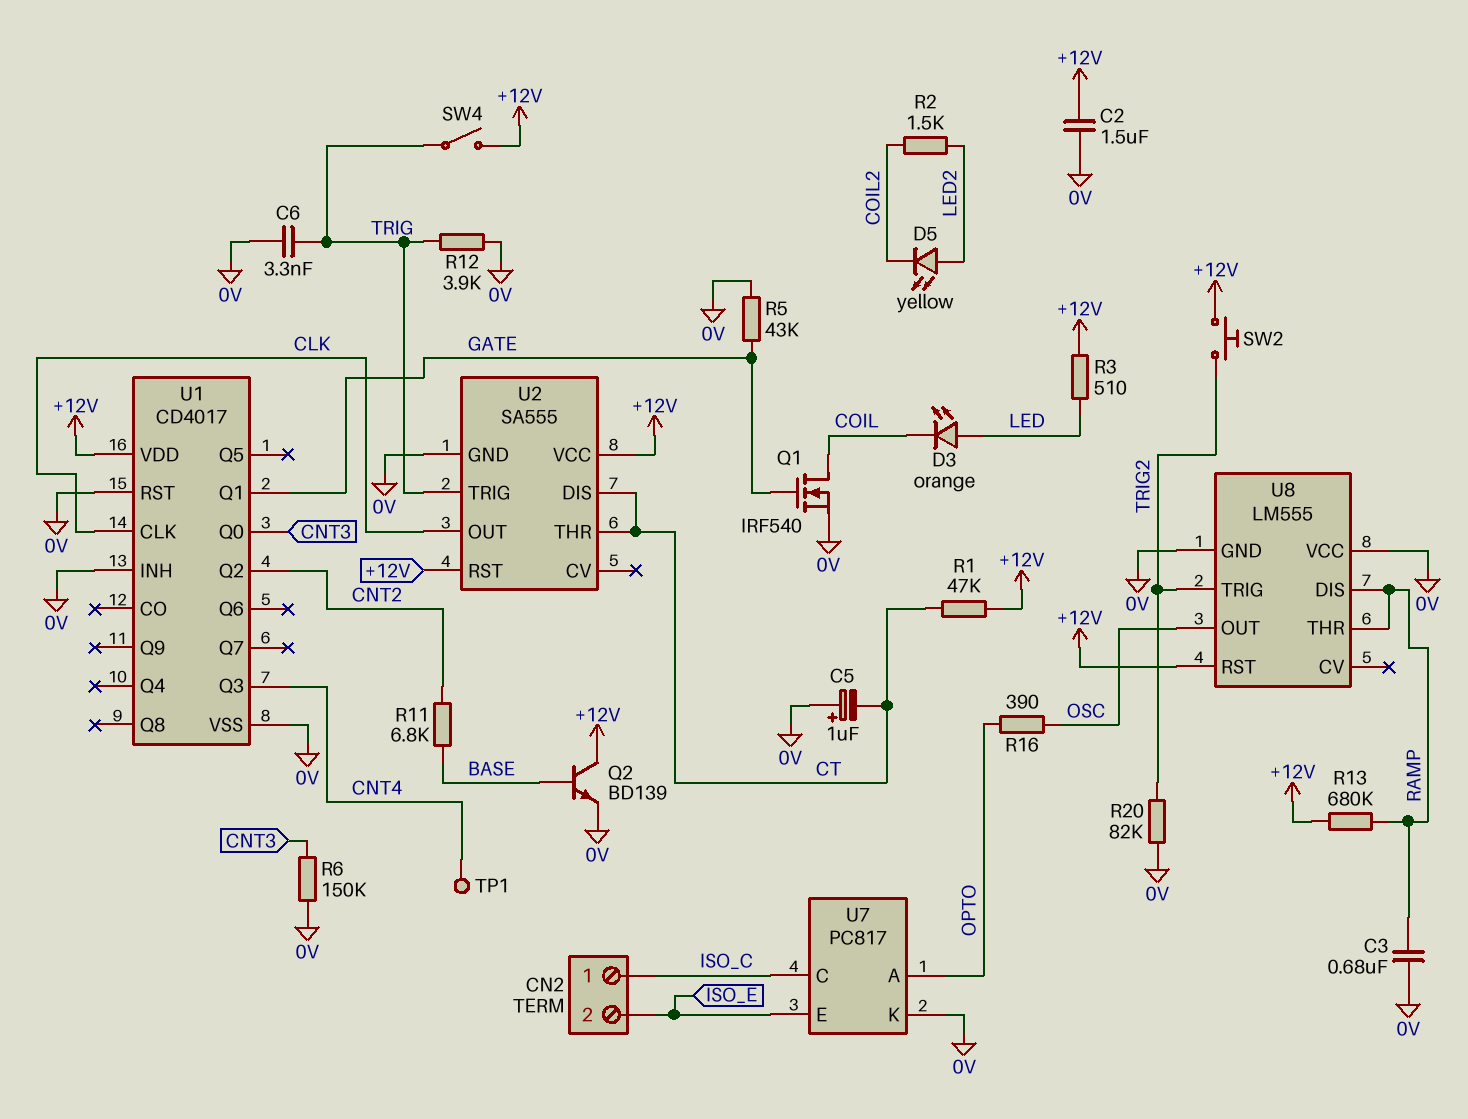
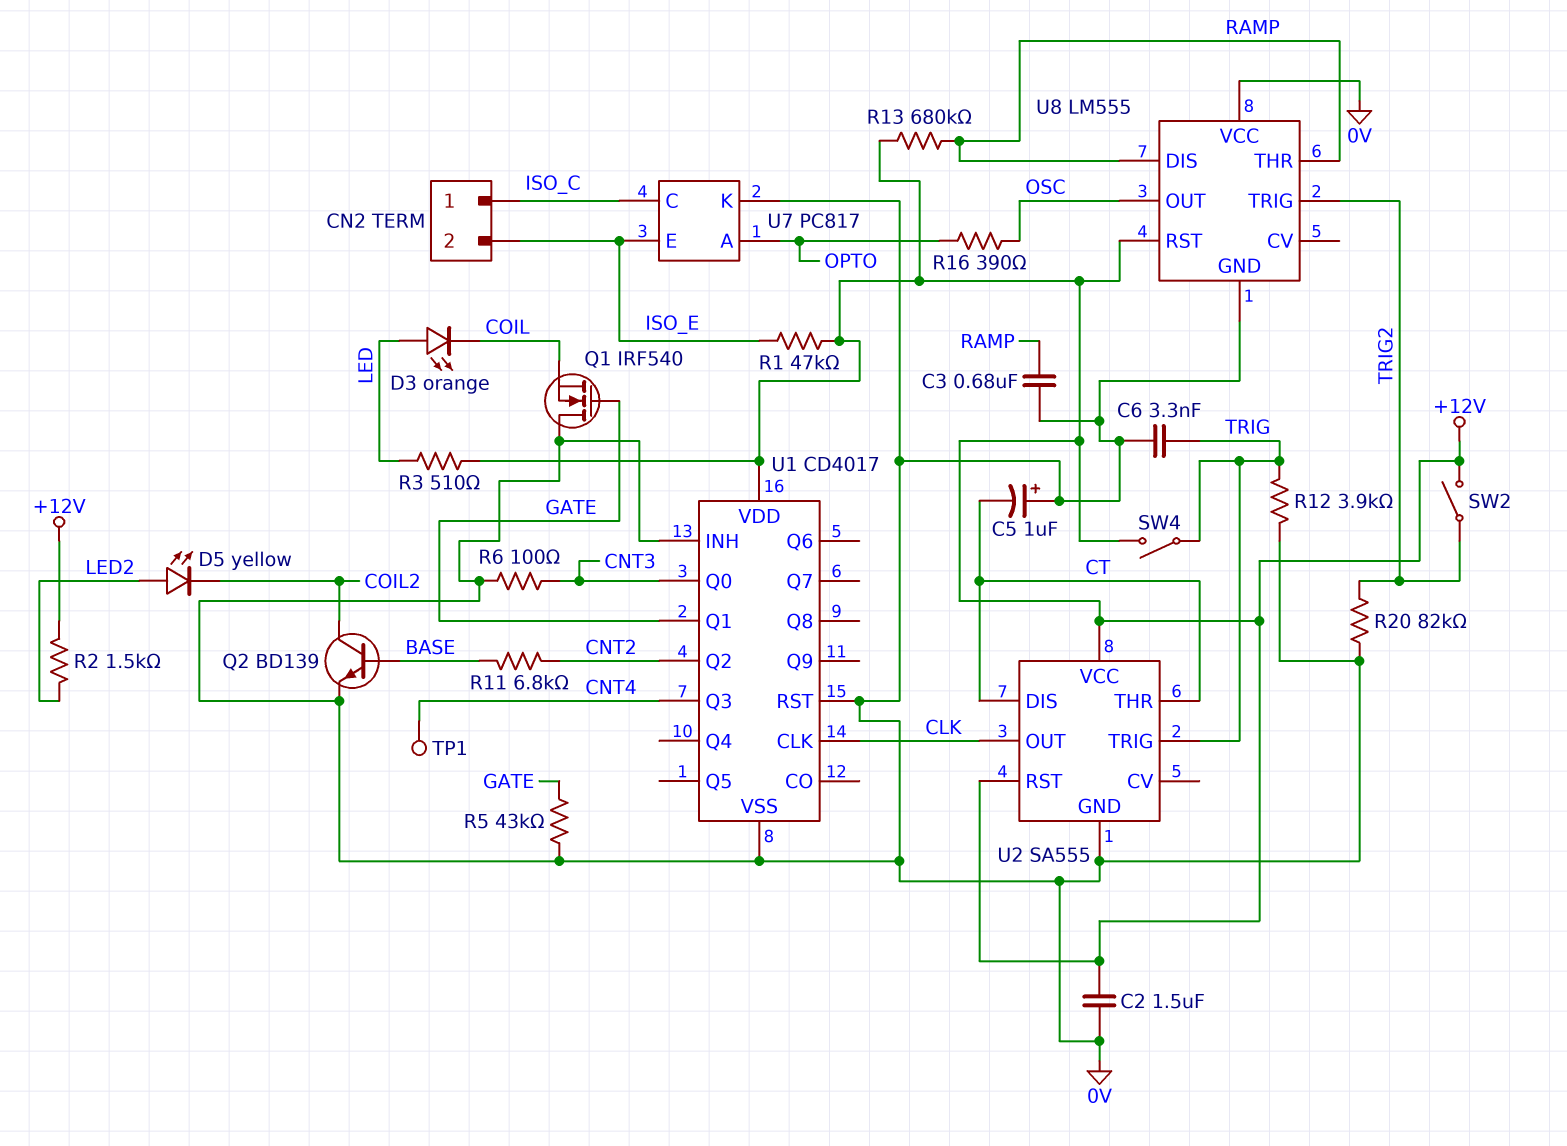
Q1: NMOS IRF540 (G GATE, D COIL, S 0V) -> NMOS IRF540 (G GATE, D 0V, S COIL)
Q2: NPN BD139 (B BASE, C +12V, E 0V) -> NPN BD139 (B BASE, C COIL2, E 0V)
R1: 47k (+12V, CT) -> 47k (+12V, ISO_E)
R2: 1.5k (COIL2, LED2) -> 1.5k (+12V, LED2)
R6: 150k (0V, CNT3) -> 100 (0V, CNT3)
SW2: button (+12V, TRIG2) -> switch (+12V, TRIG2)

